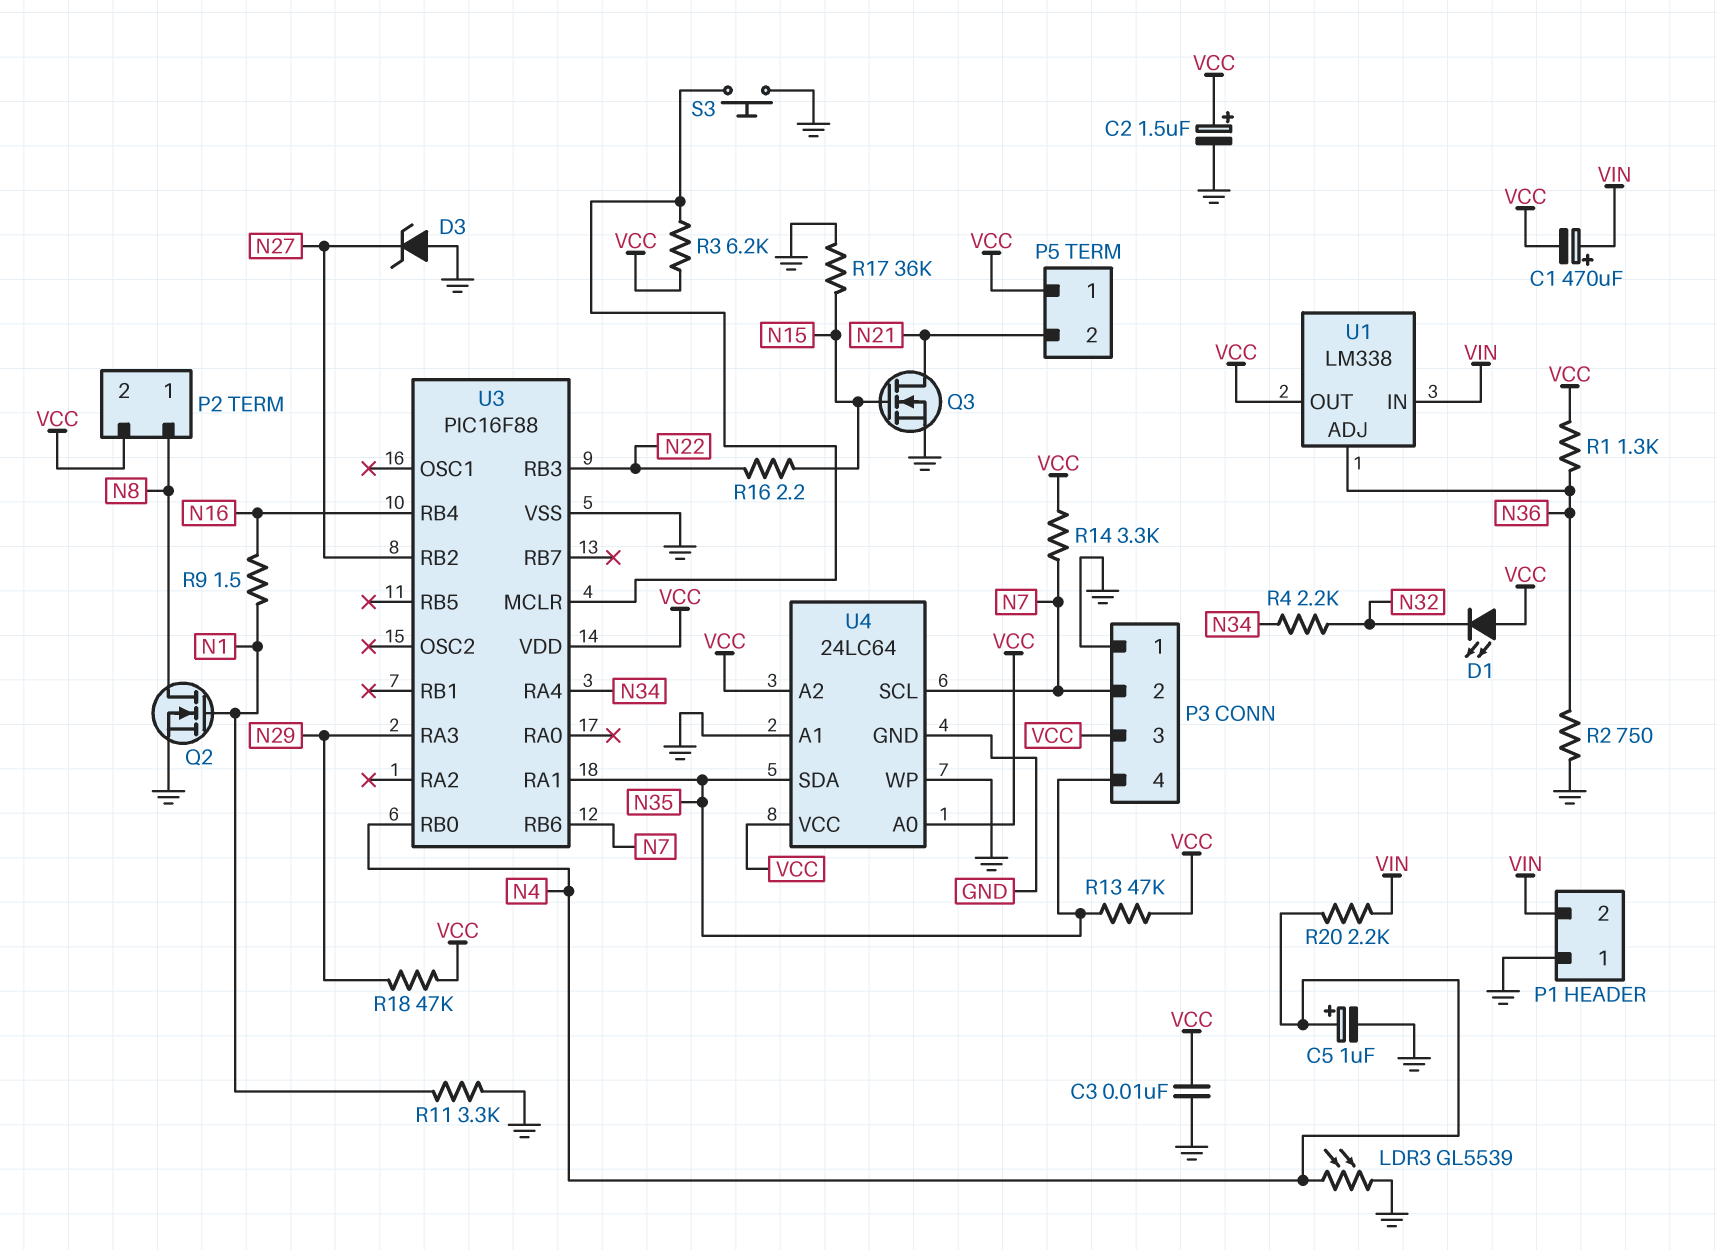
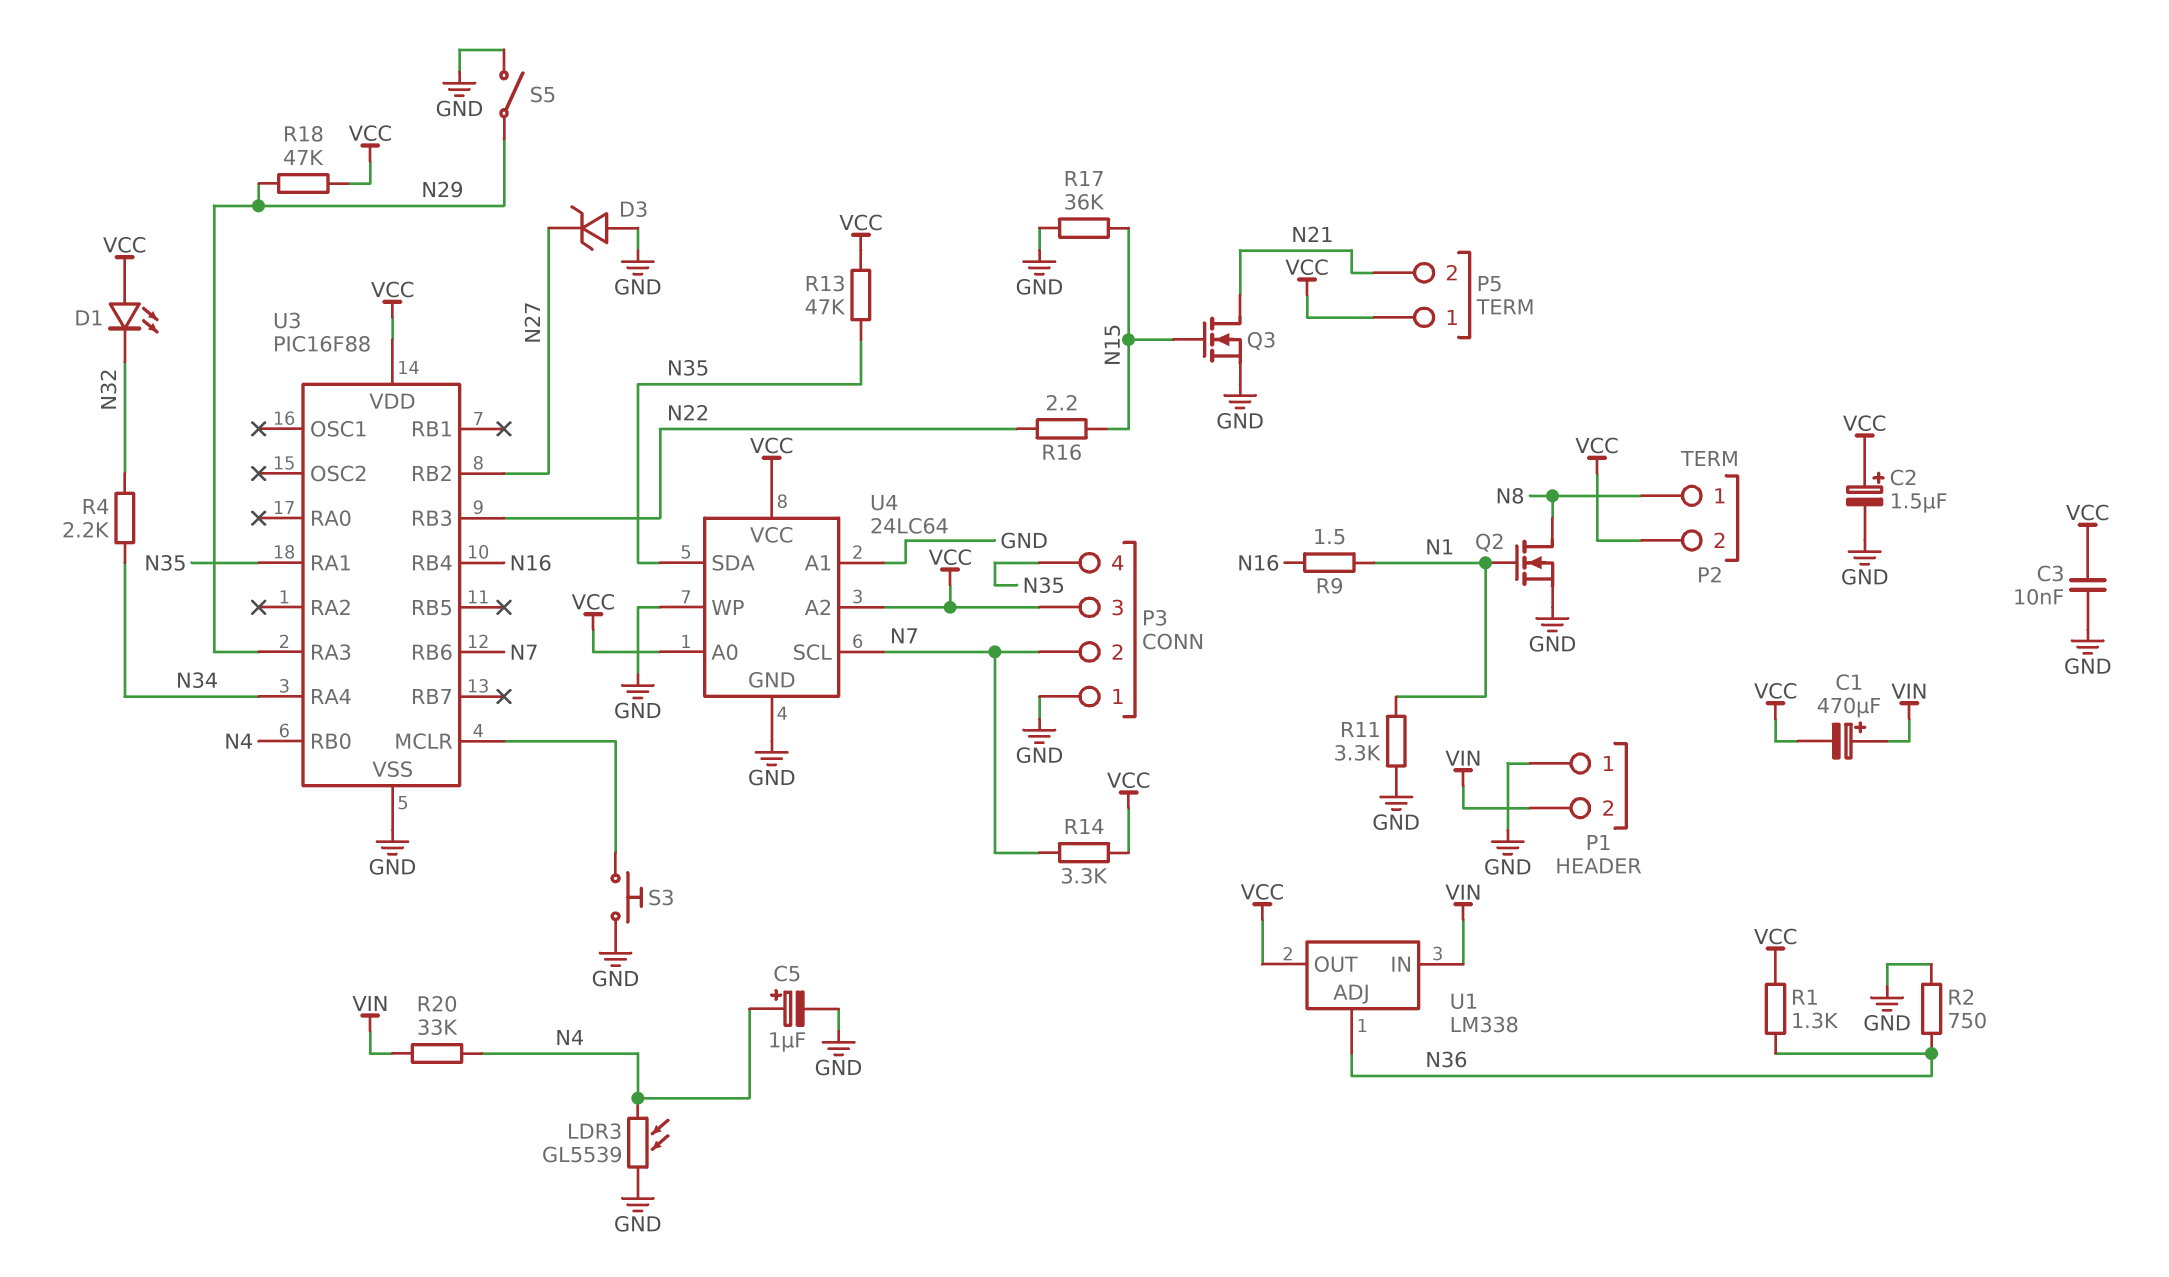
R3: 6.2k (U3/MCLR, VCC) -> none
R20: 2.2k (N4, VIN) -> 33k (N4, VIN)
S5: none -> switch (GND, N29)

